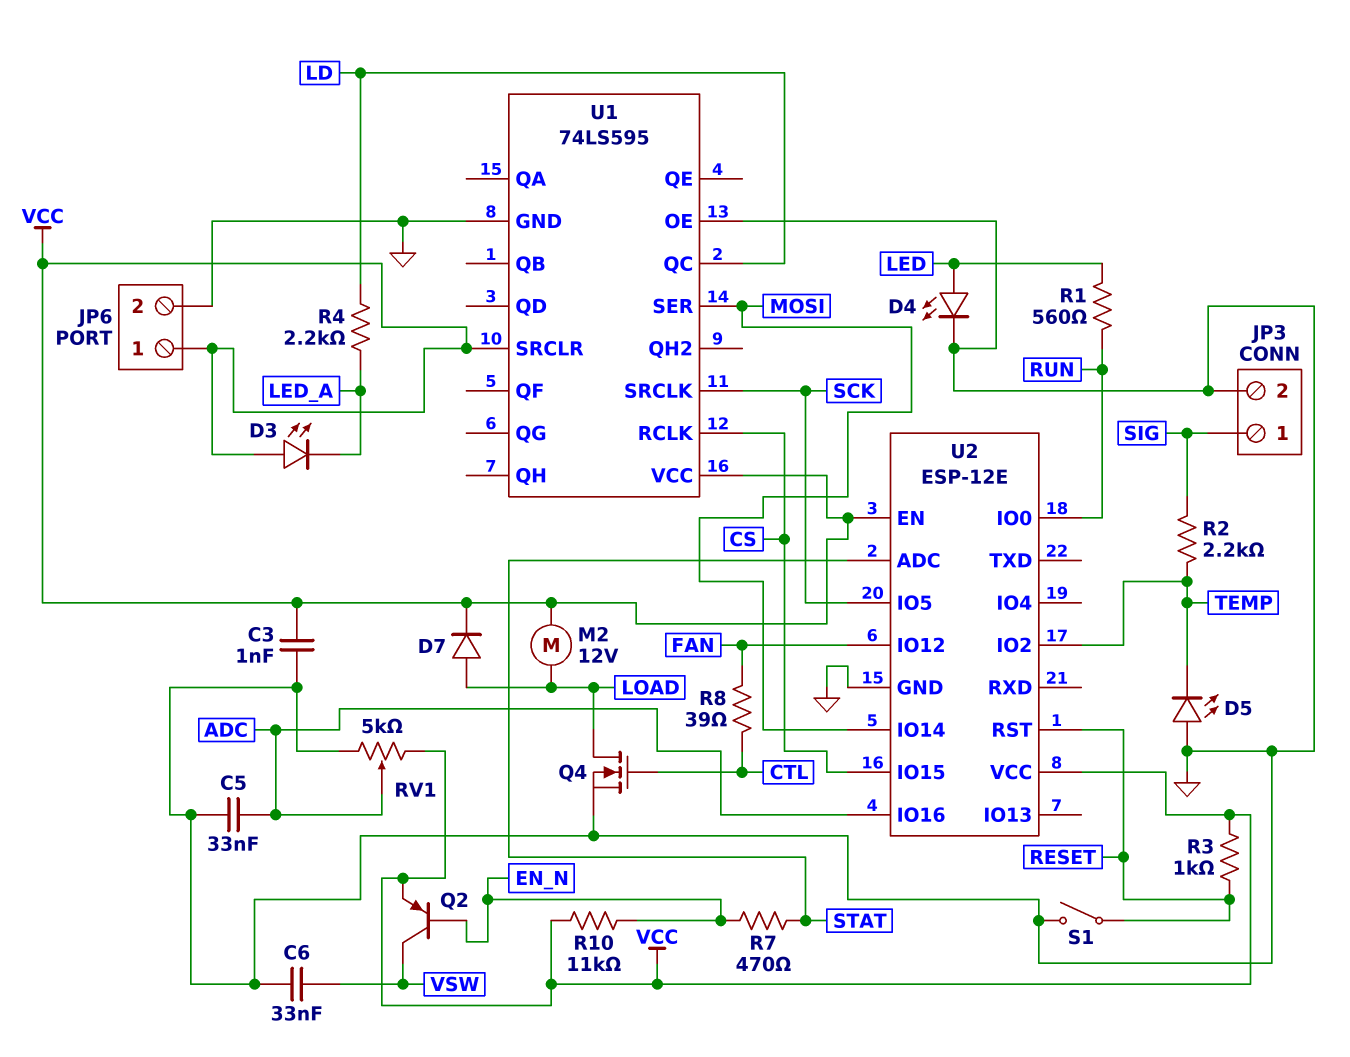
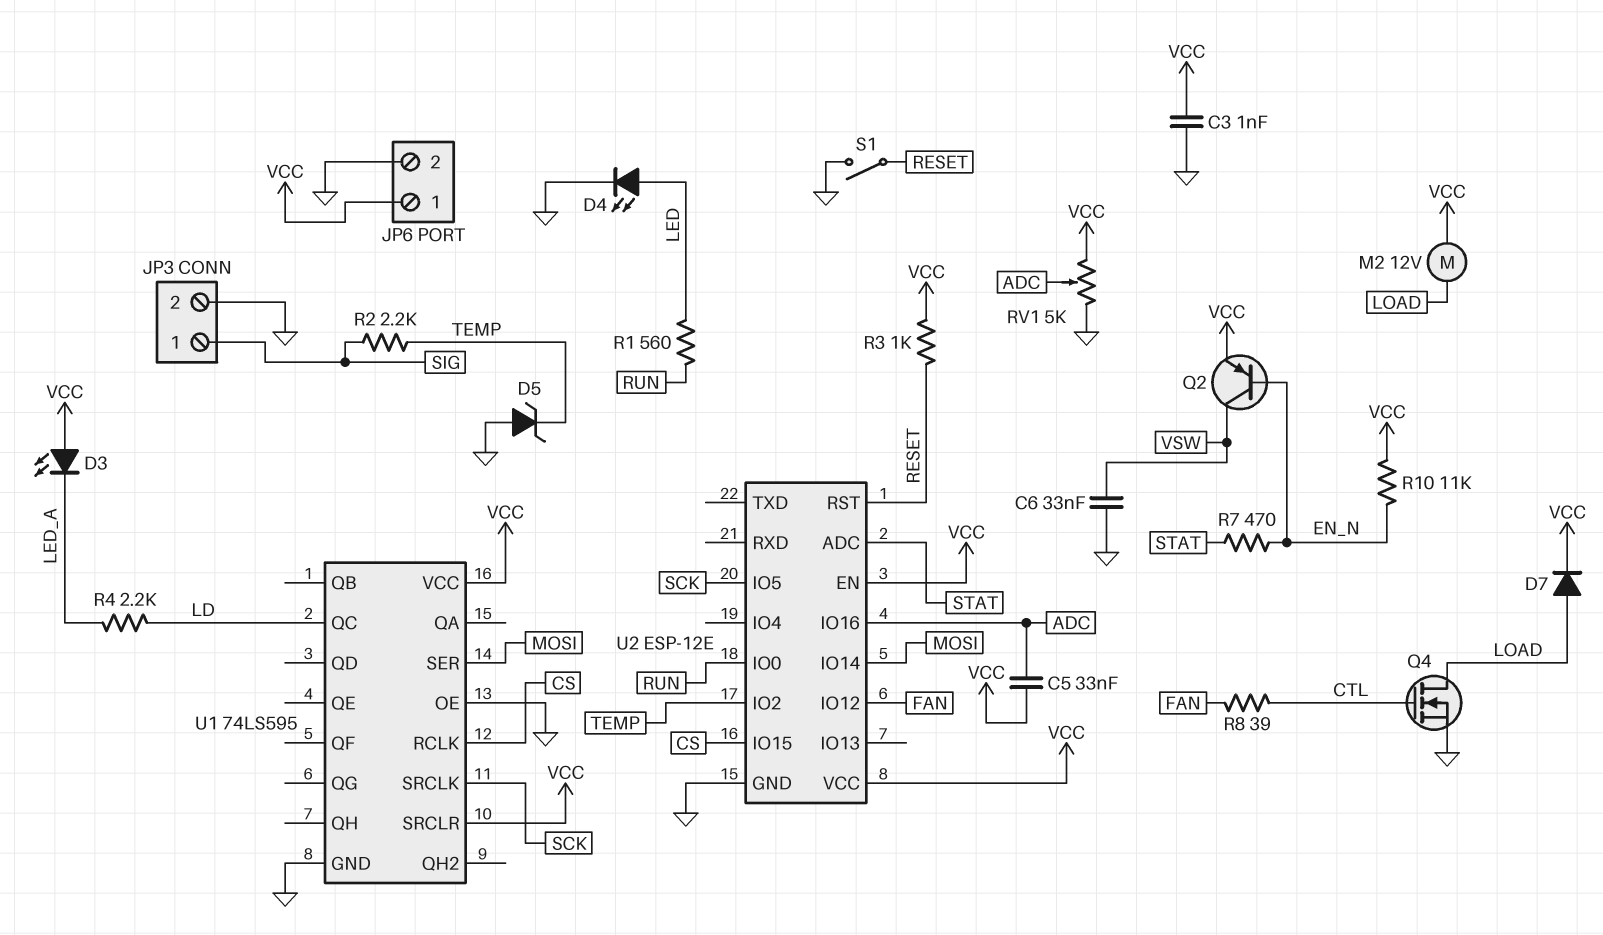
C5: 33nF (ADC, GND) -> 33nF (ADC, VCC)
D5: LED (A GND, K TEMP) -> zener (A GND, K TEMP)

